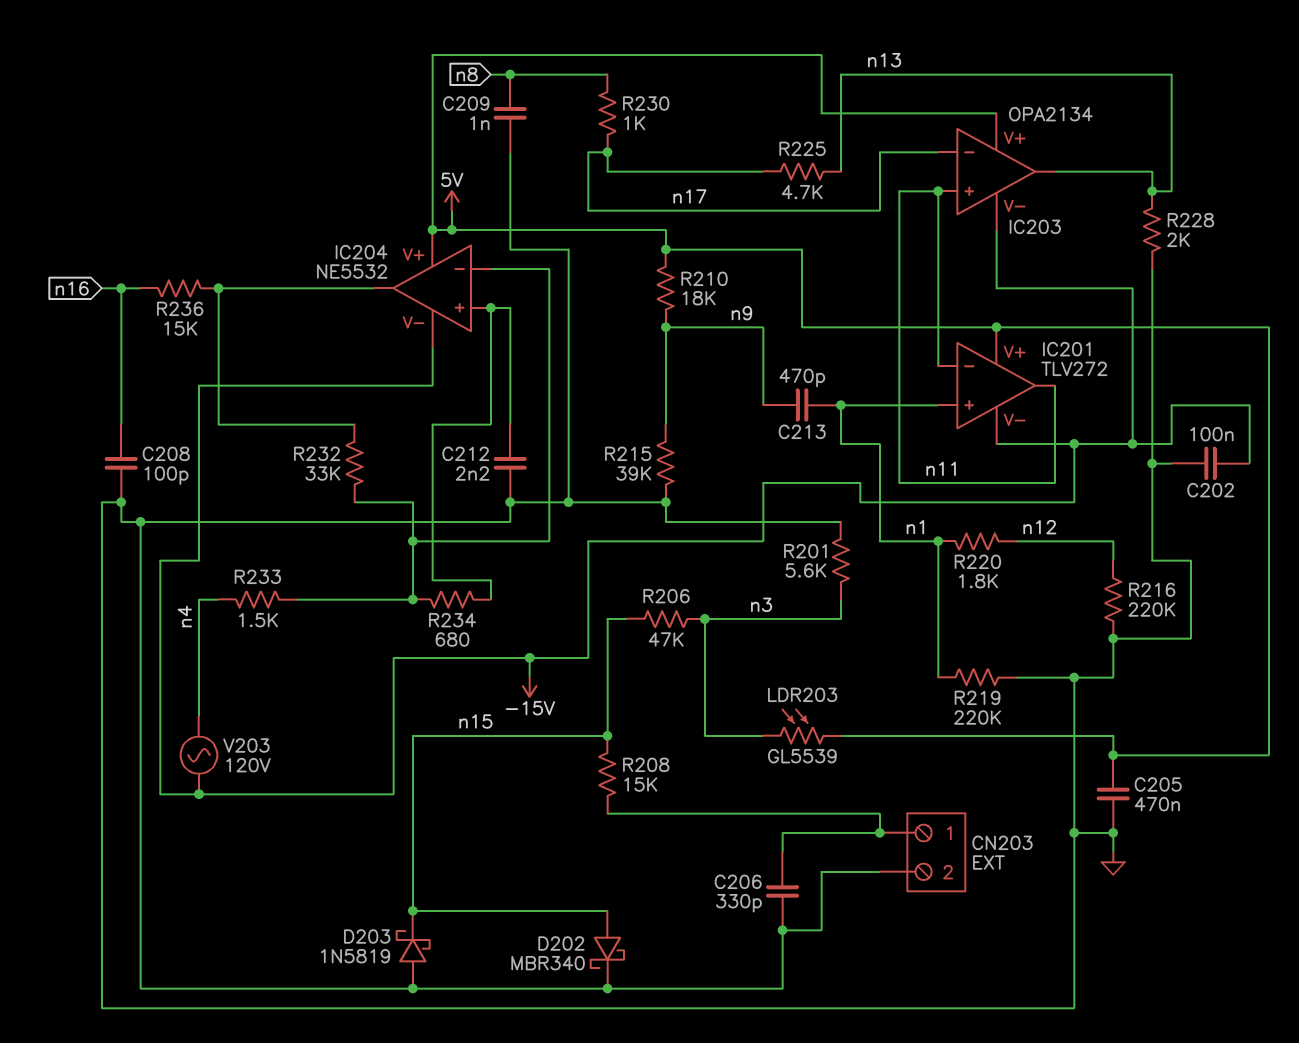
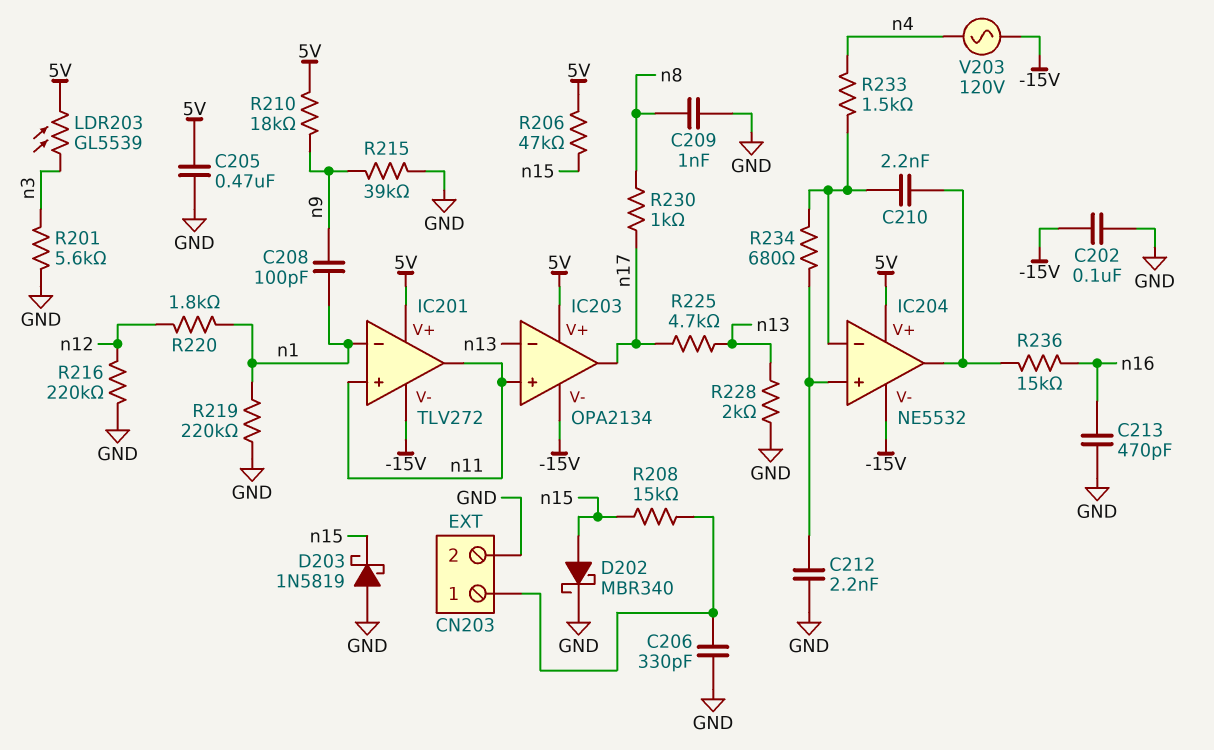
C208: 100pF (GND, n16) -> 100pF (n1, n9)
C210: none -> 2.2nF (IC204/in-, IC204/out)
C213: 470pF (n1, n9) -> 470pF (GND, n16)
IC201 pin in+: n1 -> n11
IC201 pin in-: n11 -> n1
IC203 pin in-: n17 -> n13
IC203 pin out: n13 -> n17
R206: 47k (n3, n15) -> 47k (5V, n15)
R232: 33k (IC204/in-, IC204/out) -> none

